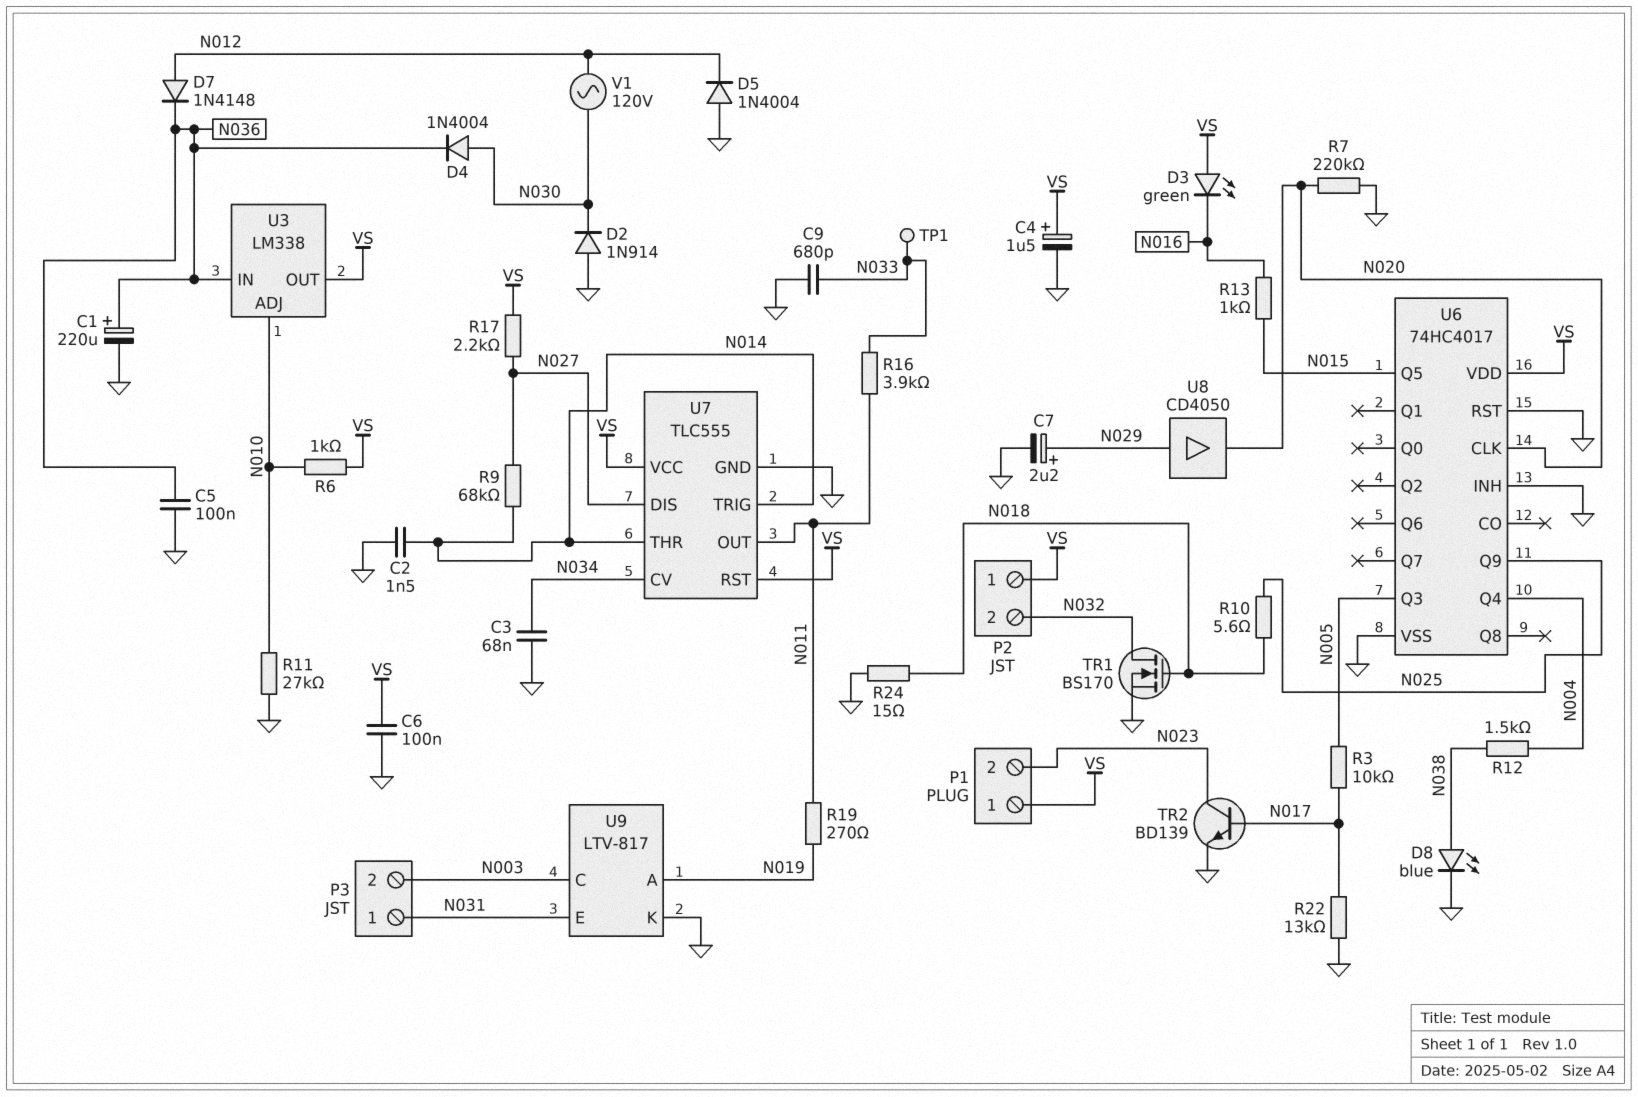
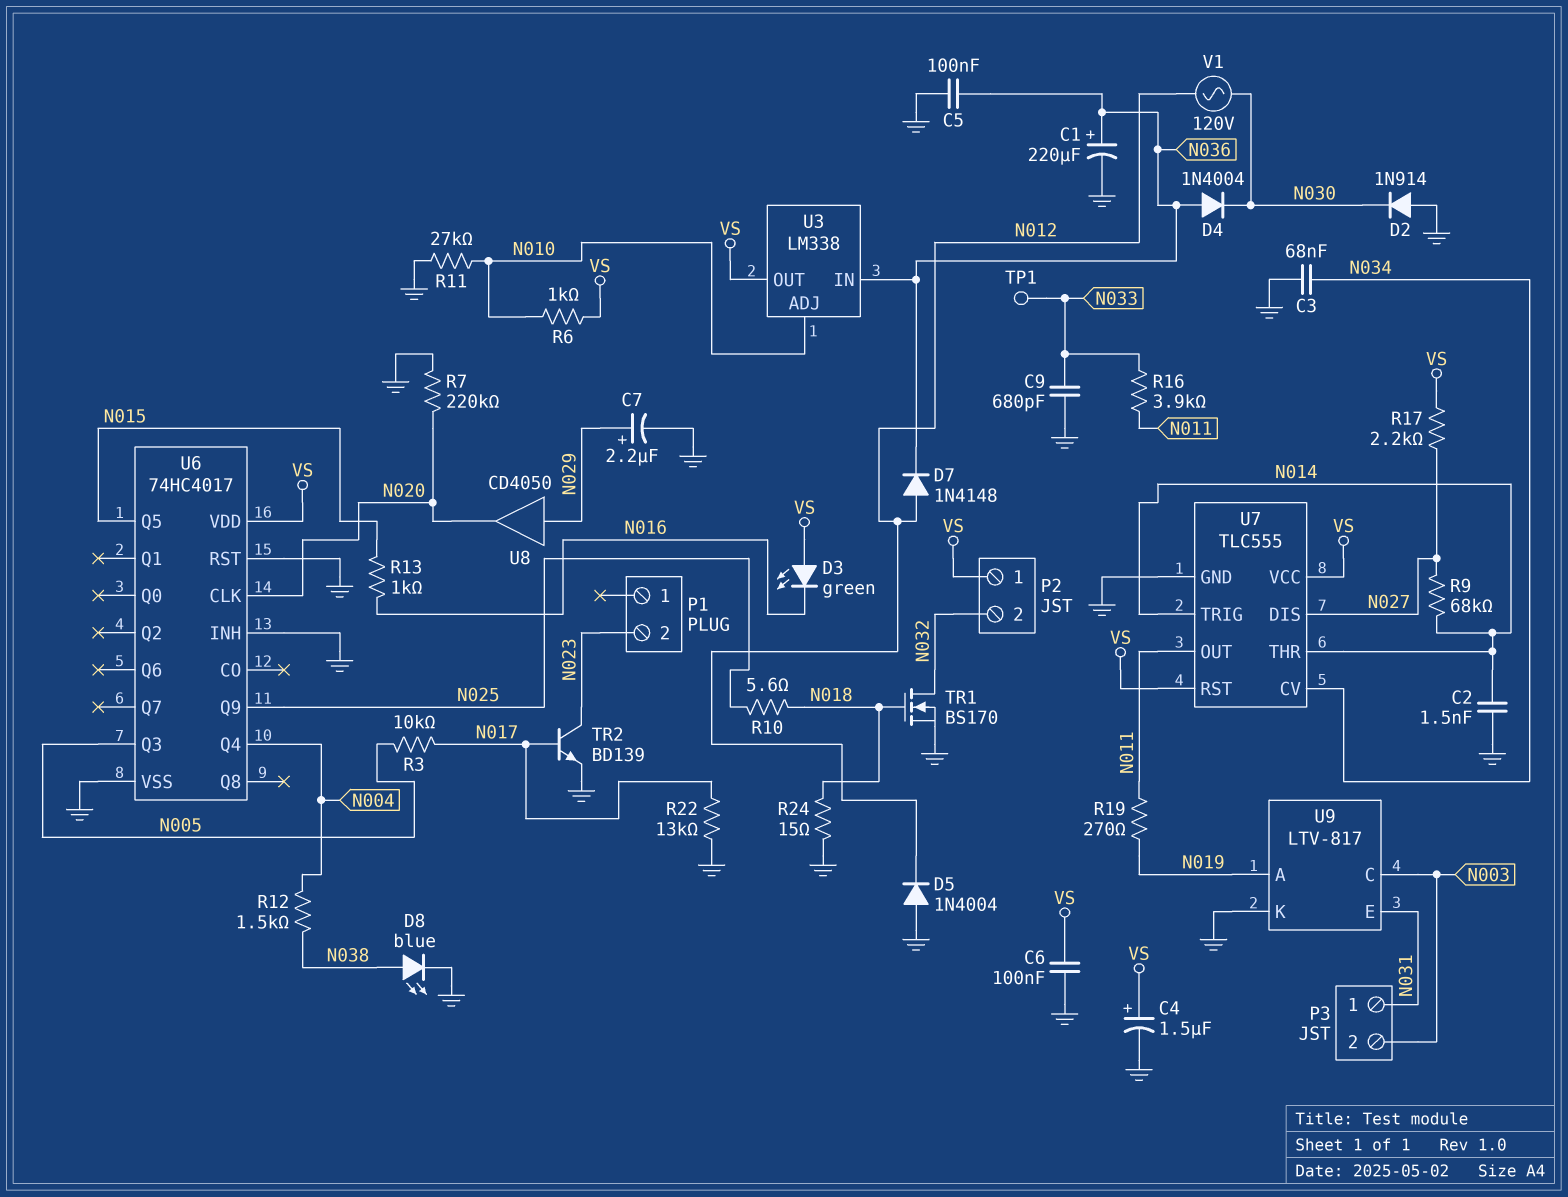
D4: diode 1N4004 (A N030, K N036) -> diode 1N4004 (A N036, K N030)
P1 pin 1: VS -> none

